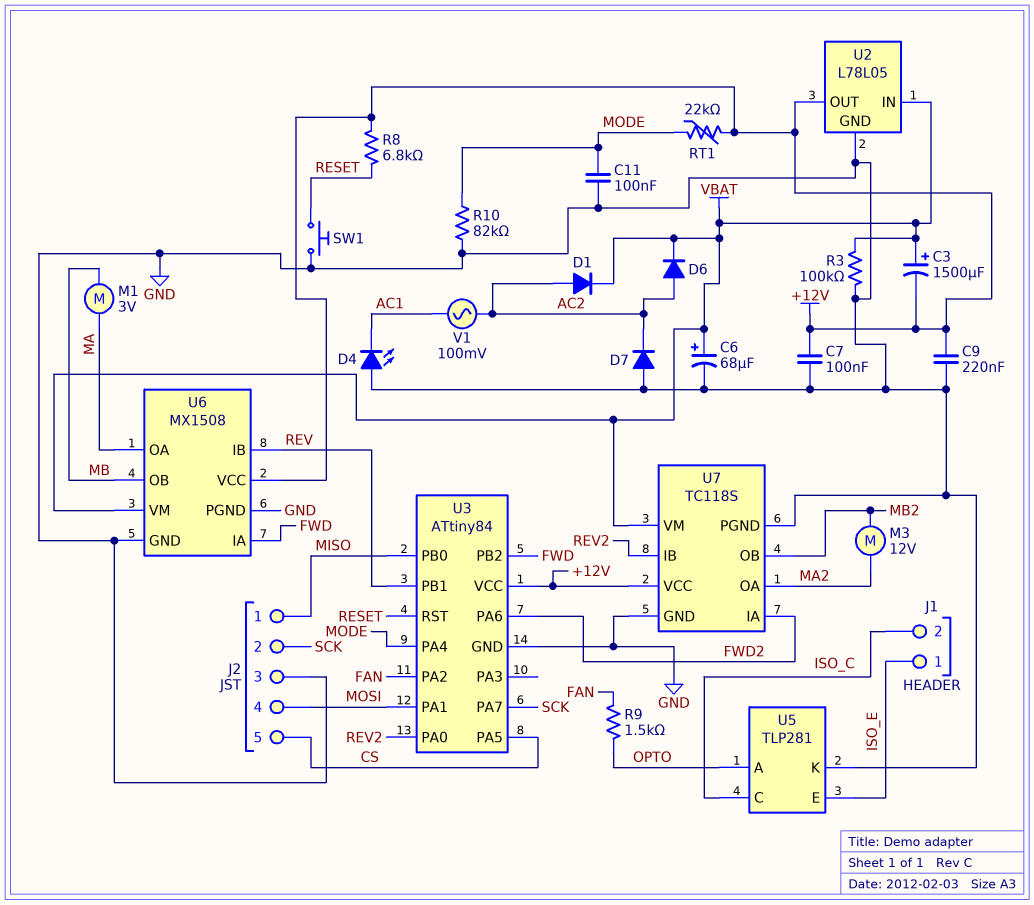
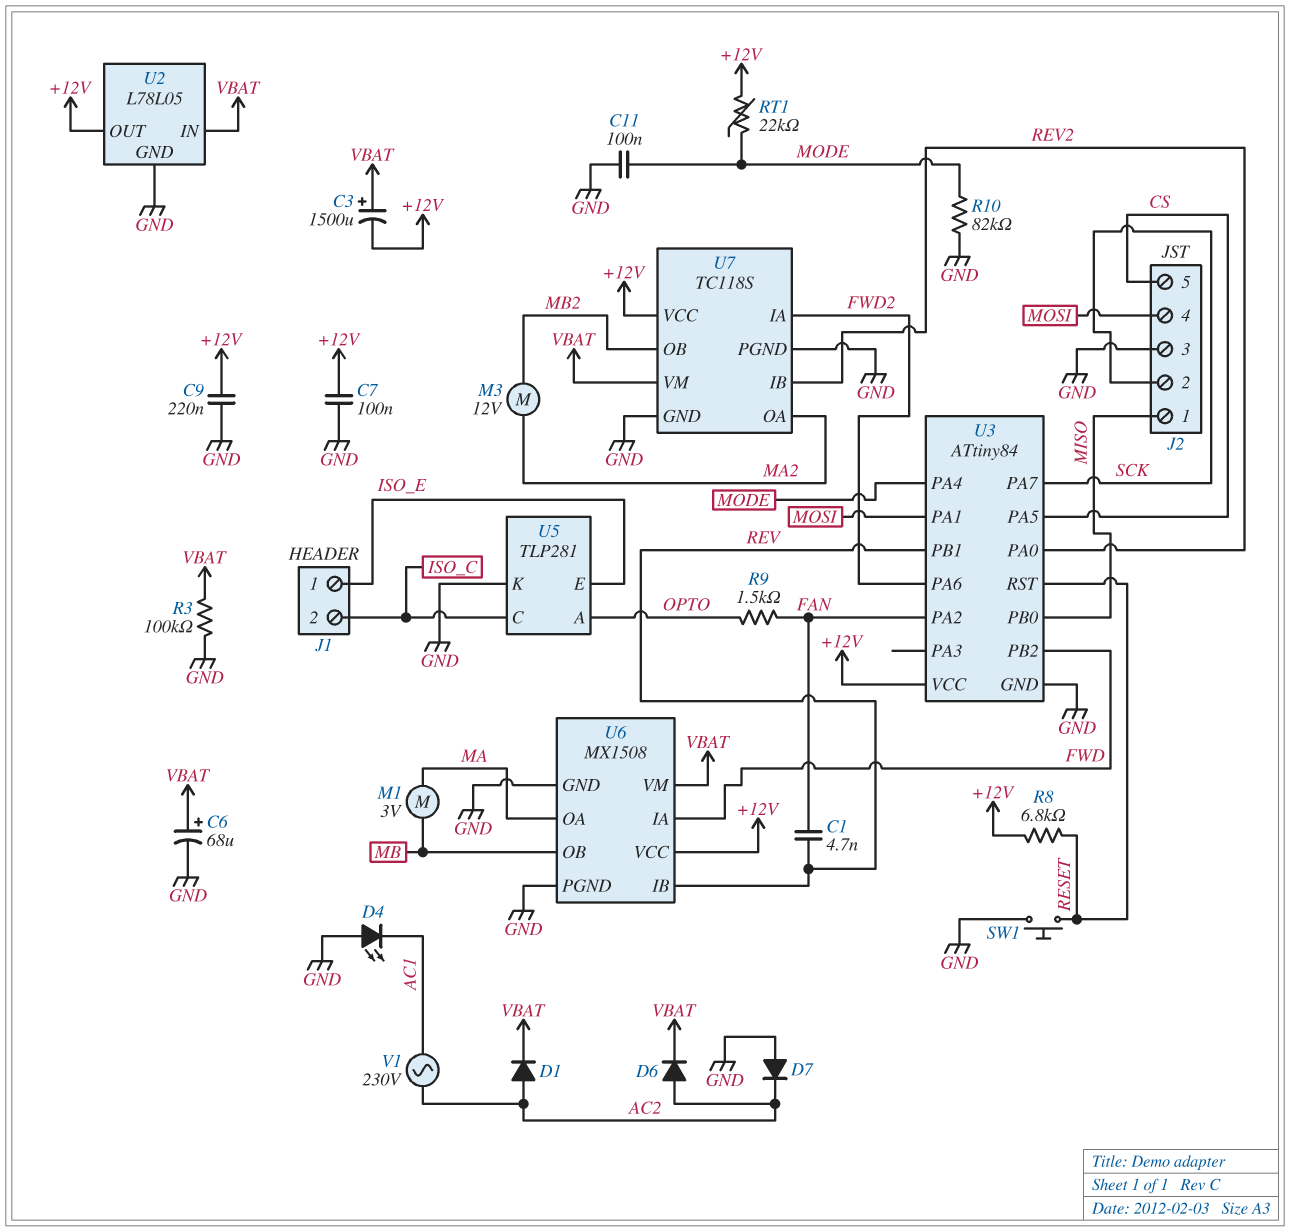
C1: none -> 4.7nF (FAN, REV)
V1: AC 100mV (AC1, AC2) -> AC 230V (AC1, AC2)

